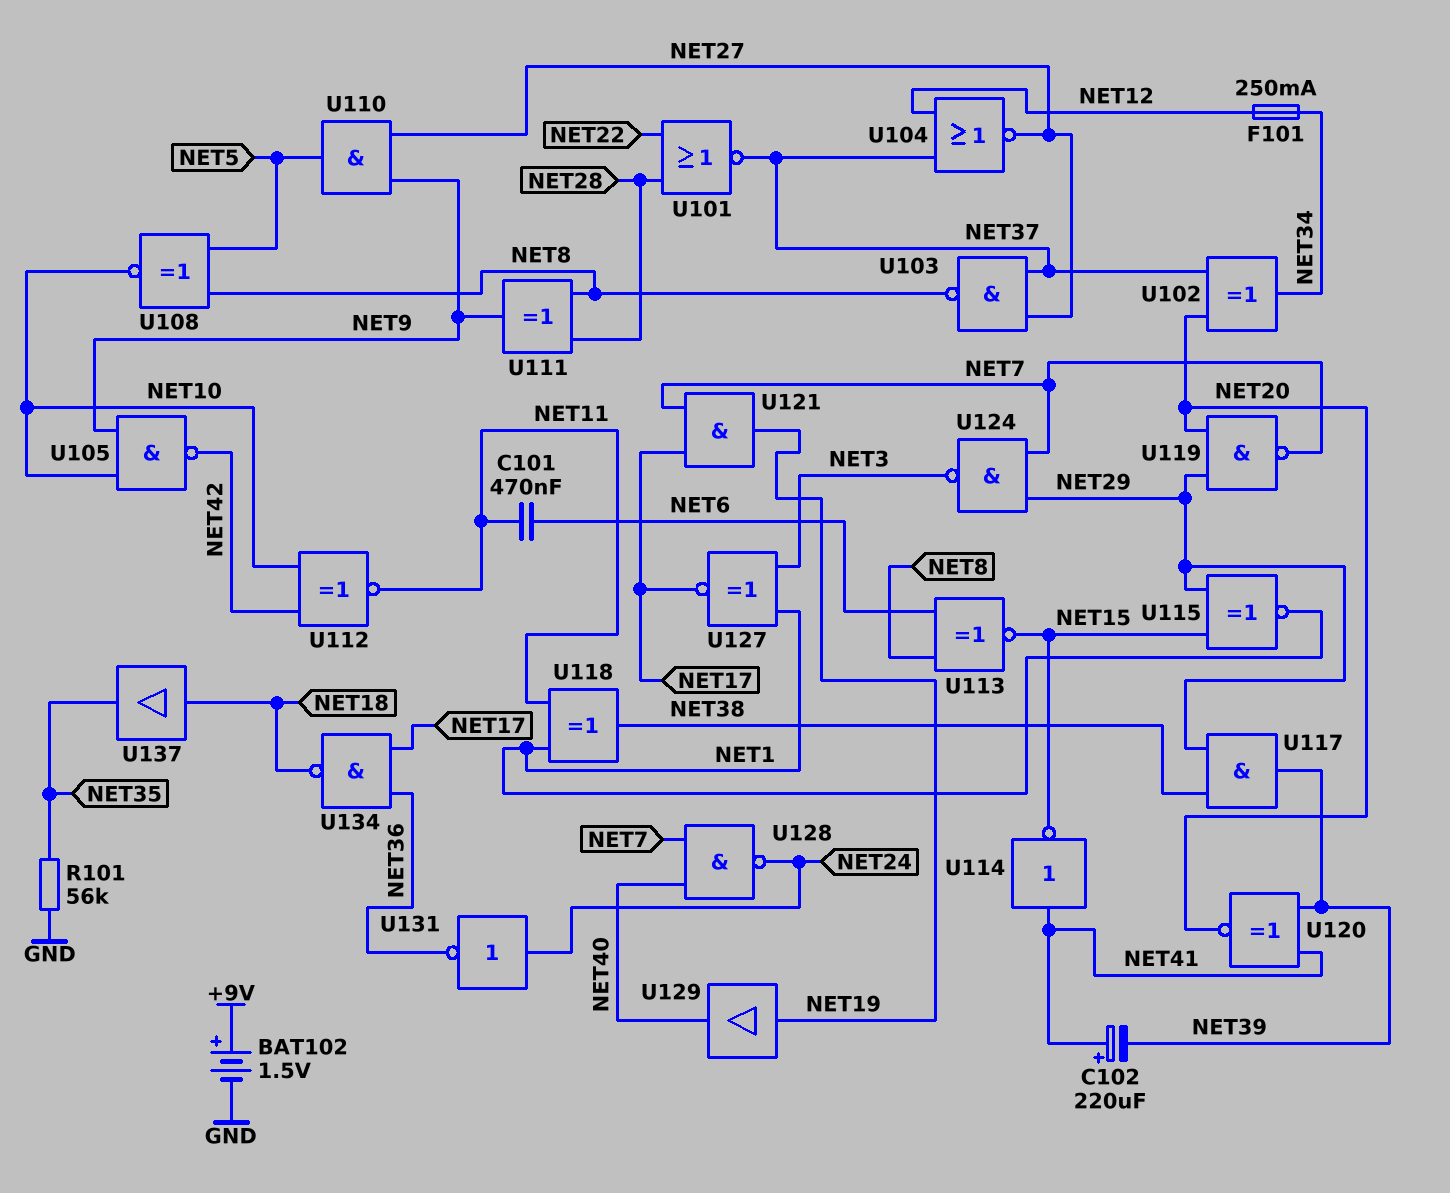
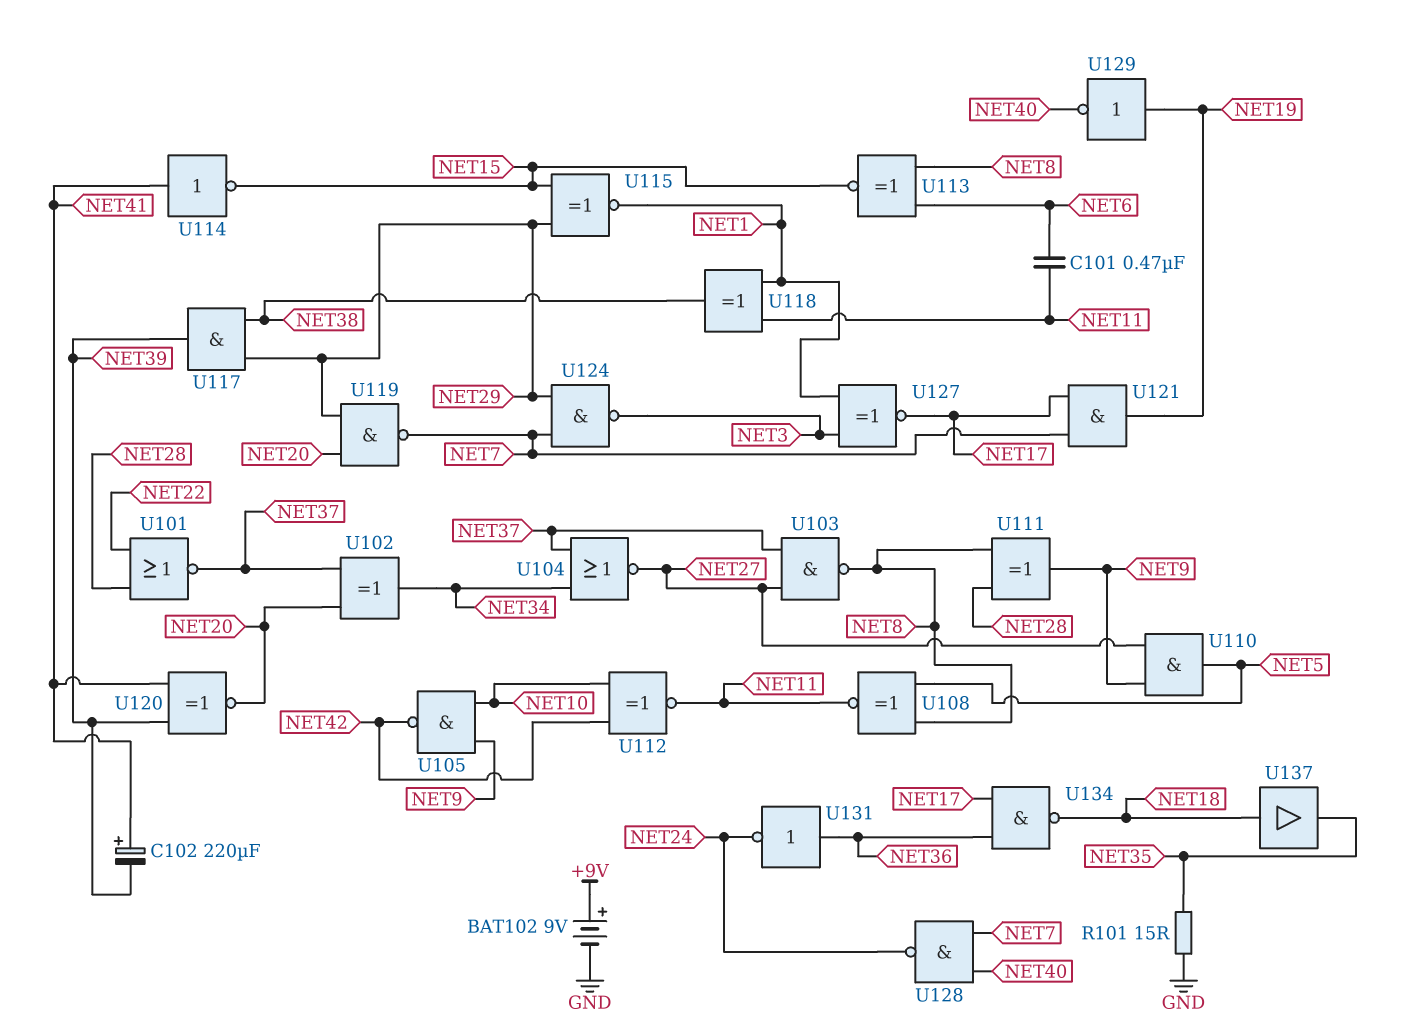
BAT102: 1.5V (plus +9V, minus GND) -> 9V (plus +9V, minus GND)
F101: 250mA (NET12, NET34) -> none
R101: 56k (GND, NET35) -> 15 (GND, NET35)
U104: NOR (in NET12, in NET37, out NET27) -> NOR (in NET34, in NET37, out NET27)
U108: XNOR (in NET5, in NET8, out NET10) -> XNOR (in NET5, in NET8, out NET11)
U129: buffer (in NET19, out NET40) -> NOT (in NET19, out NET40)
U131: NOT (in NET24, out NET36) -> NOT (in NET36, out NET24)

